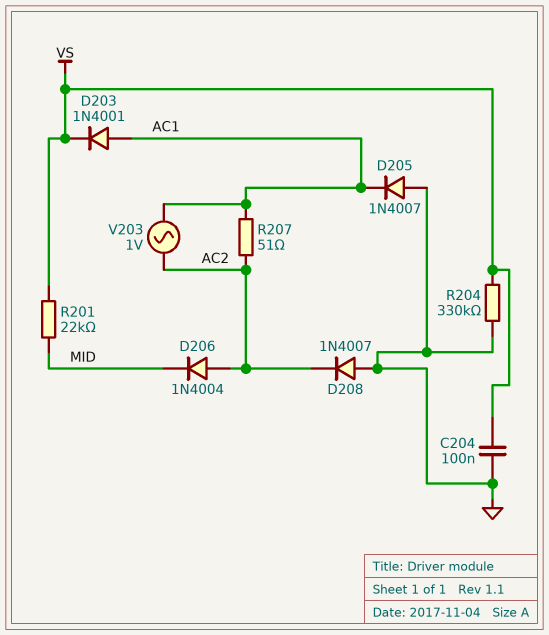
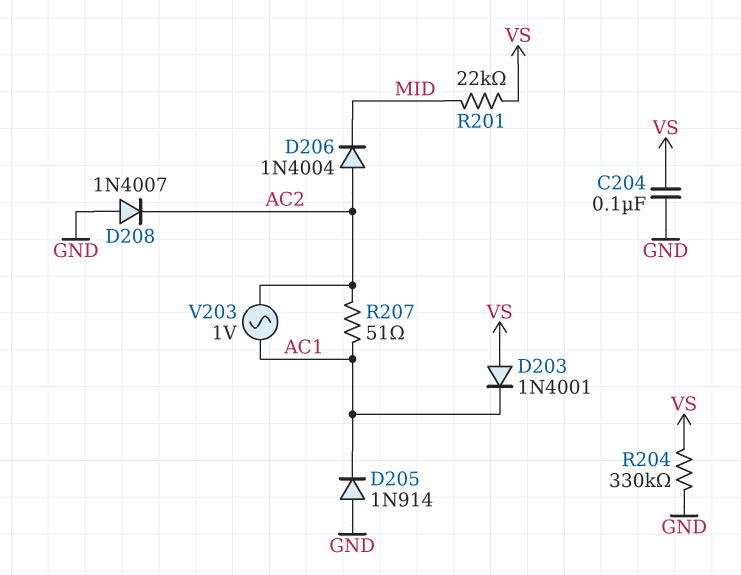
D203: diode 1N4001 (A AC1, K VS) -> diode 1N4001 (A VS, K AC1)
D205: diode 1N4007 (A GND, K AC1) -> diode 1N914 (A GND, K AC1)

